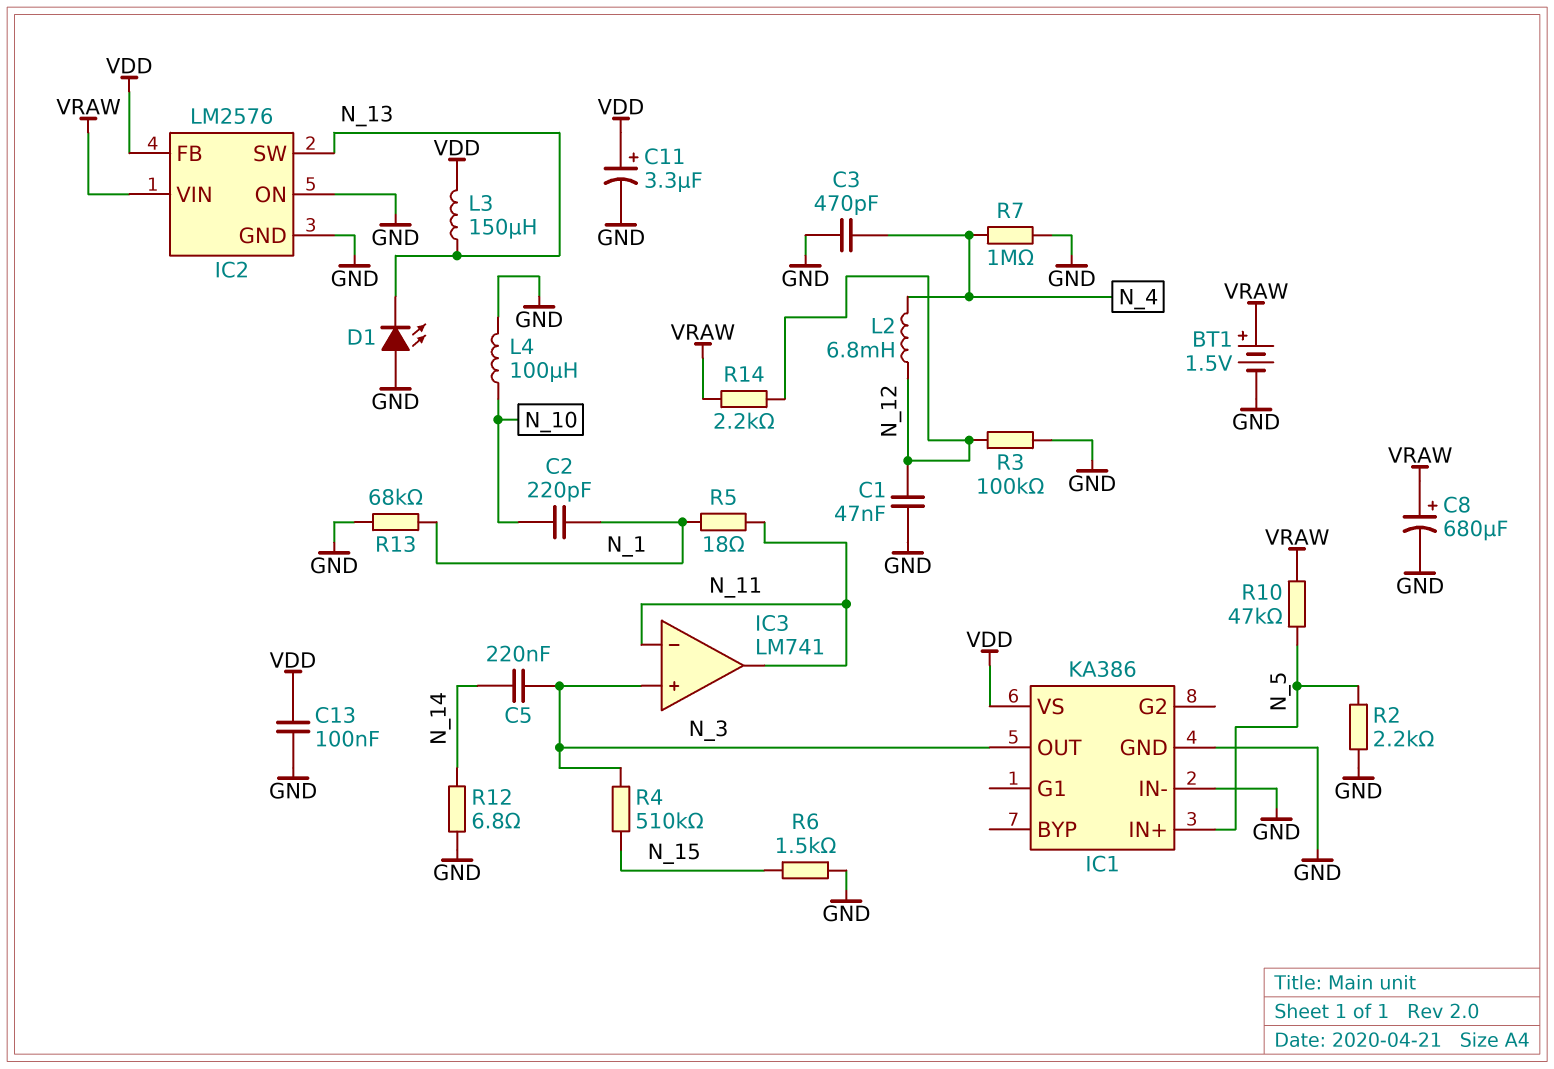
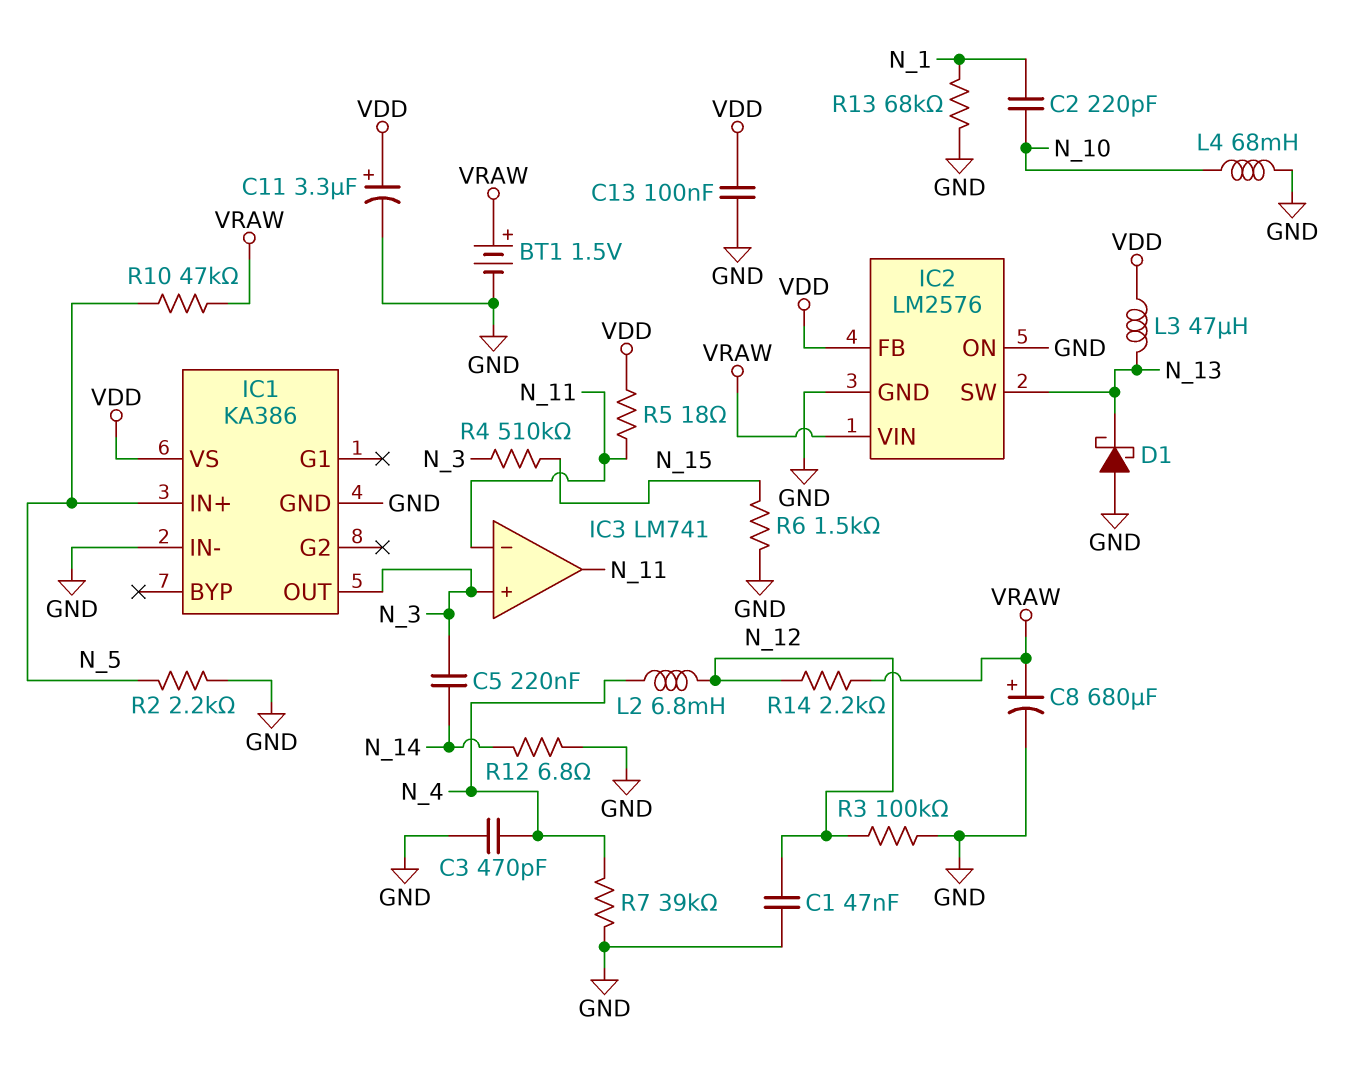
D1: LED (A GND, K N_13) -> schottky (A GND, K N_13)
L3: 150uH (N_13, VDD) -> 47uH (N_13, VDD)
L4: 100uH (GND, N_10) -> 68mH (GND, N_10)
R5: 18 (N_1, N_11) -> 18 (N_11, VDD)
R7: 1M (GND, N_4) -> 39k (GND, N_4)

